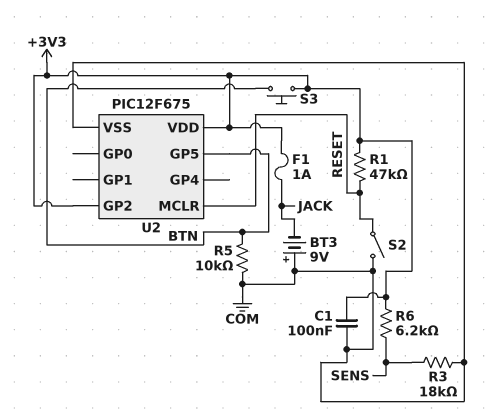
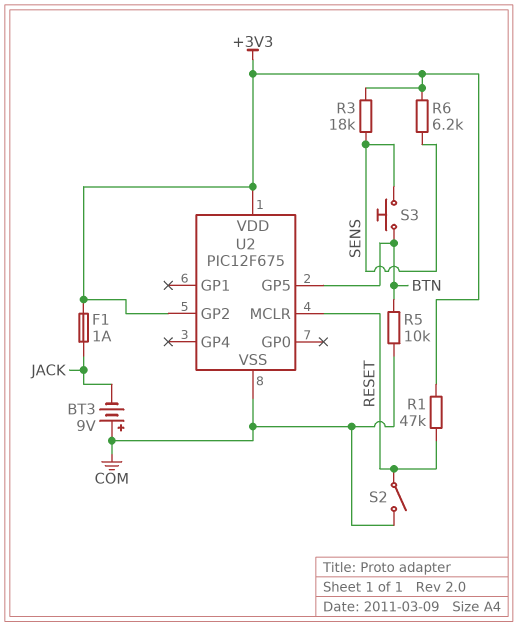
C1: 100nF (+3V3, COM) -> none
R3: 18k (COM, SENS) -> 18k (+3V3, SENS)
S3: button (+3V3, BTN) -> button (BTN, SENS)

